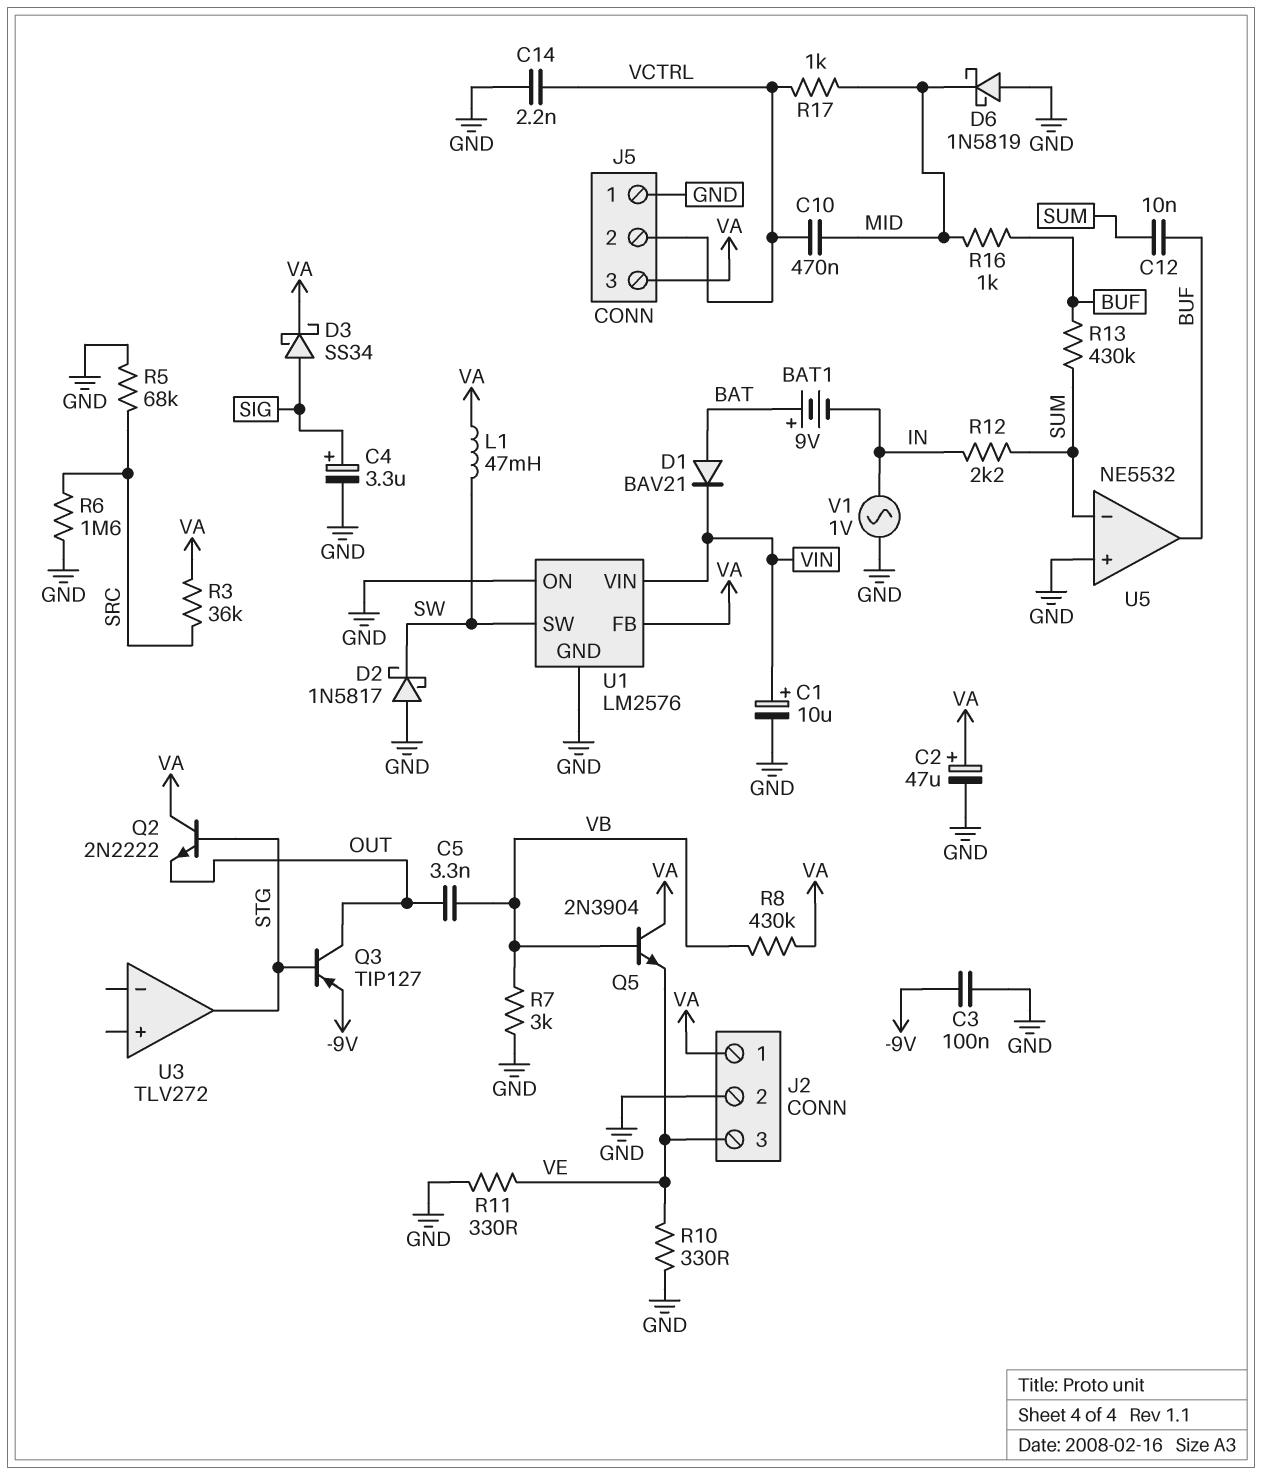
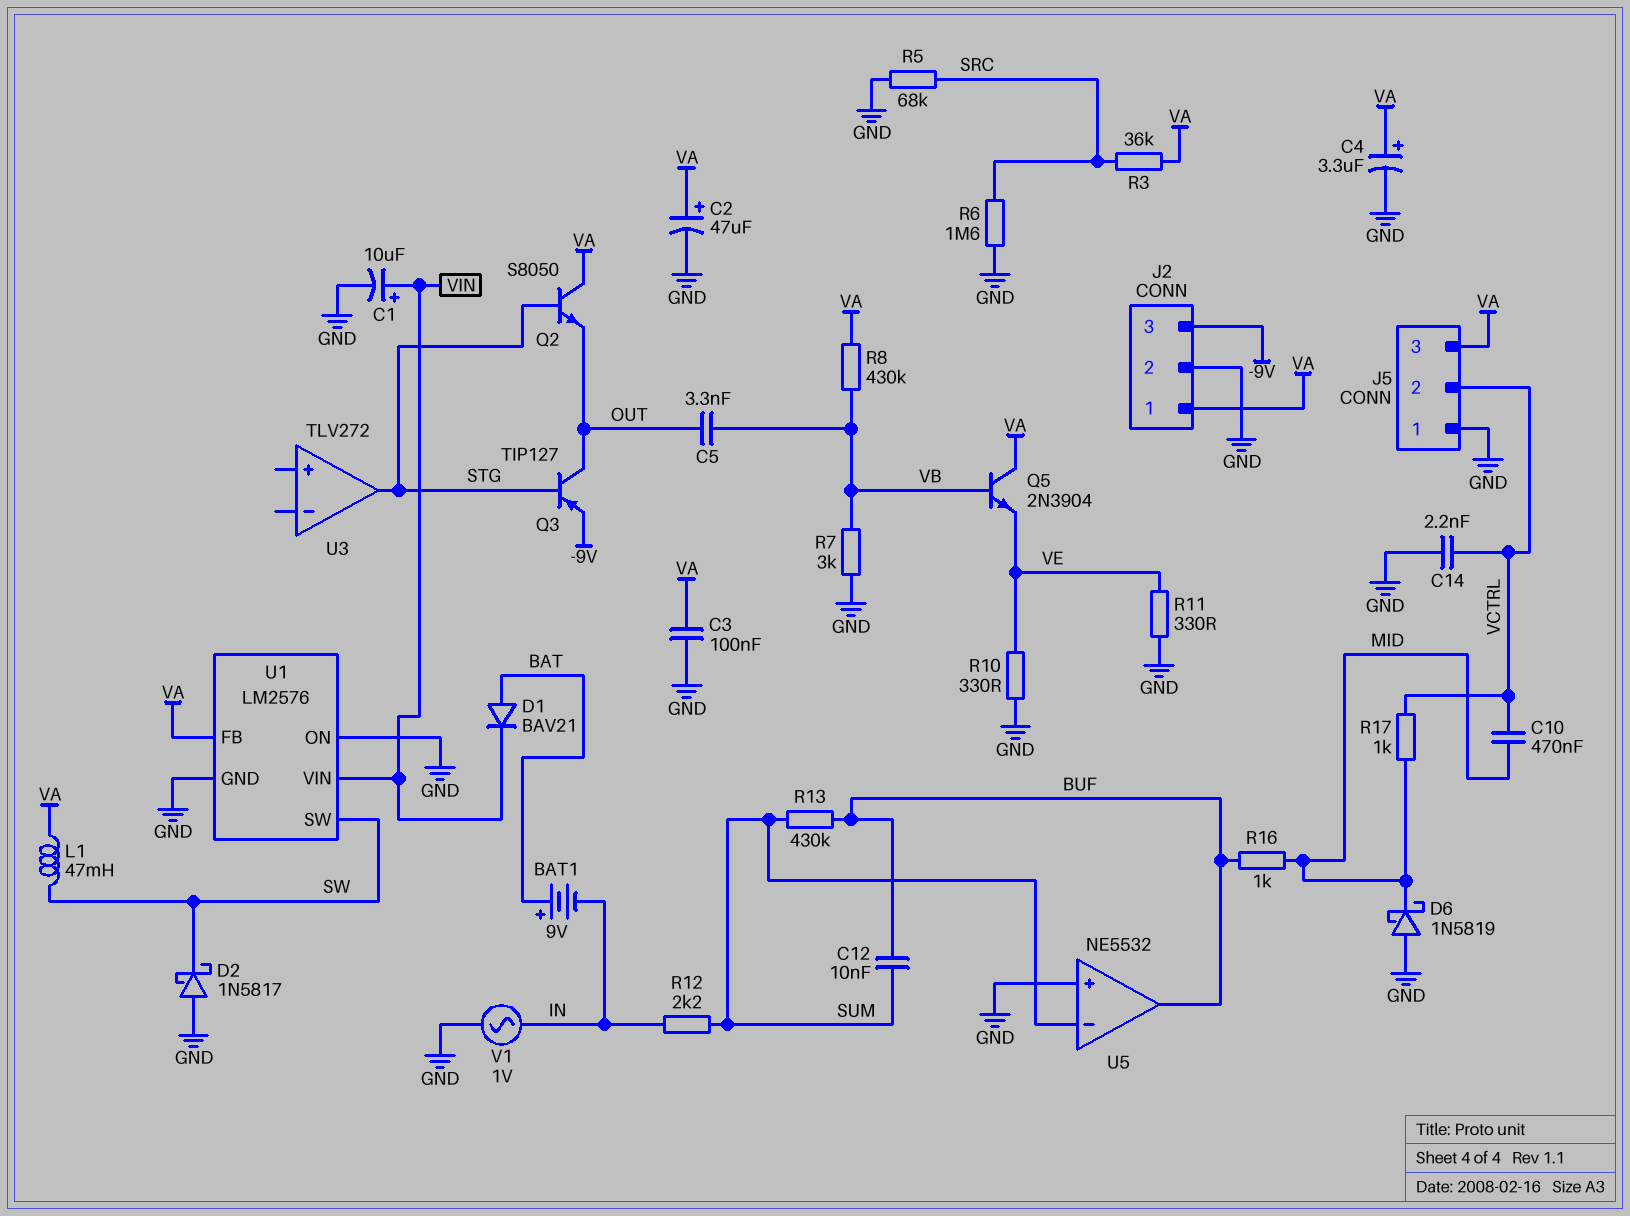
C3: 100nF (-9V, GND) -> 100nF (GND, VA)
C4: 3.3uF (plus SIG, minus GND) -> 3.3uF (plus VA, minus GND)
D3: schottky SS34 (A SIG, K VA) -> none
J2 pin 3: VE -> -9V
Q2: NPN 2N2222 (B STG, C VA, E OUT) -> NPN S8050 (B STG, C VA, E OUT)

